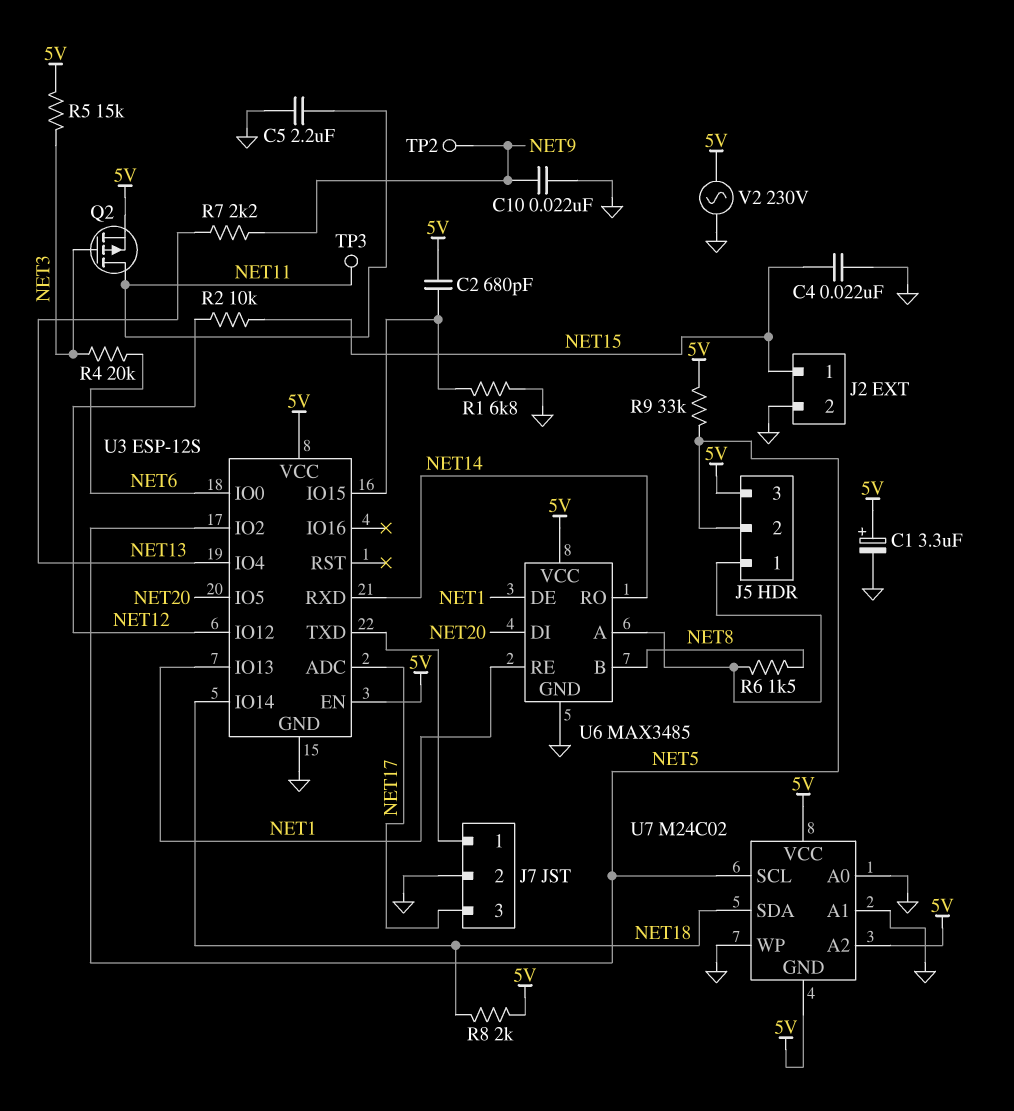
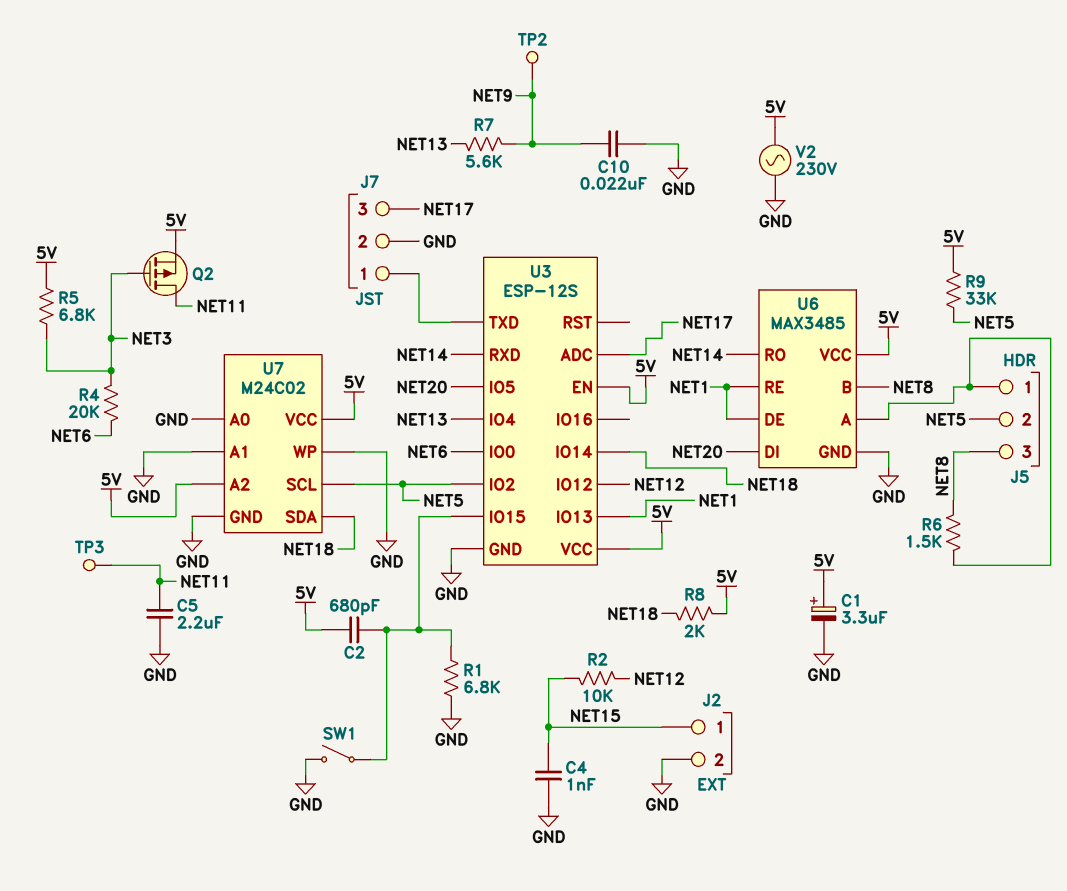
C4: 22nF (GND, NET15) -> 1nF (GND, NET15)
J5 pin 3: 5V -> NET8
R5: 15k (5V, NET3) -> 6.8k (5V, NET3)
R7: 2.2k (NET9, NET13) -> 5.6k (NET9, NET13)
SW1: none -> switch (GND, U3/IO15)
U7 pin GND: 5V -> GND

